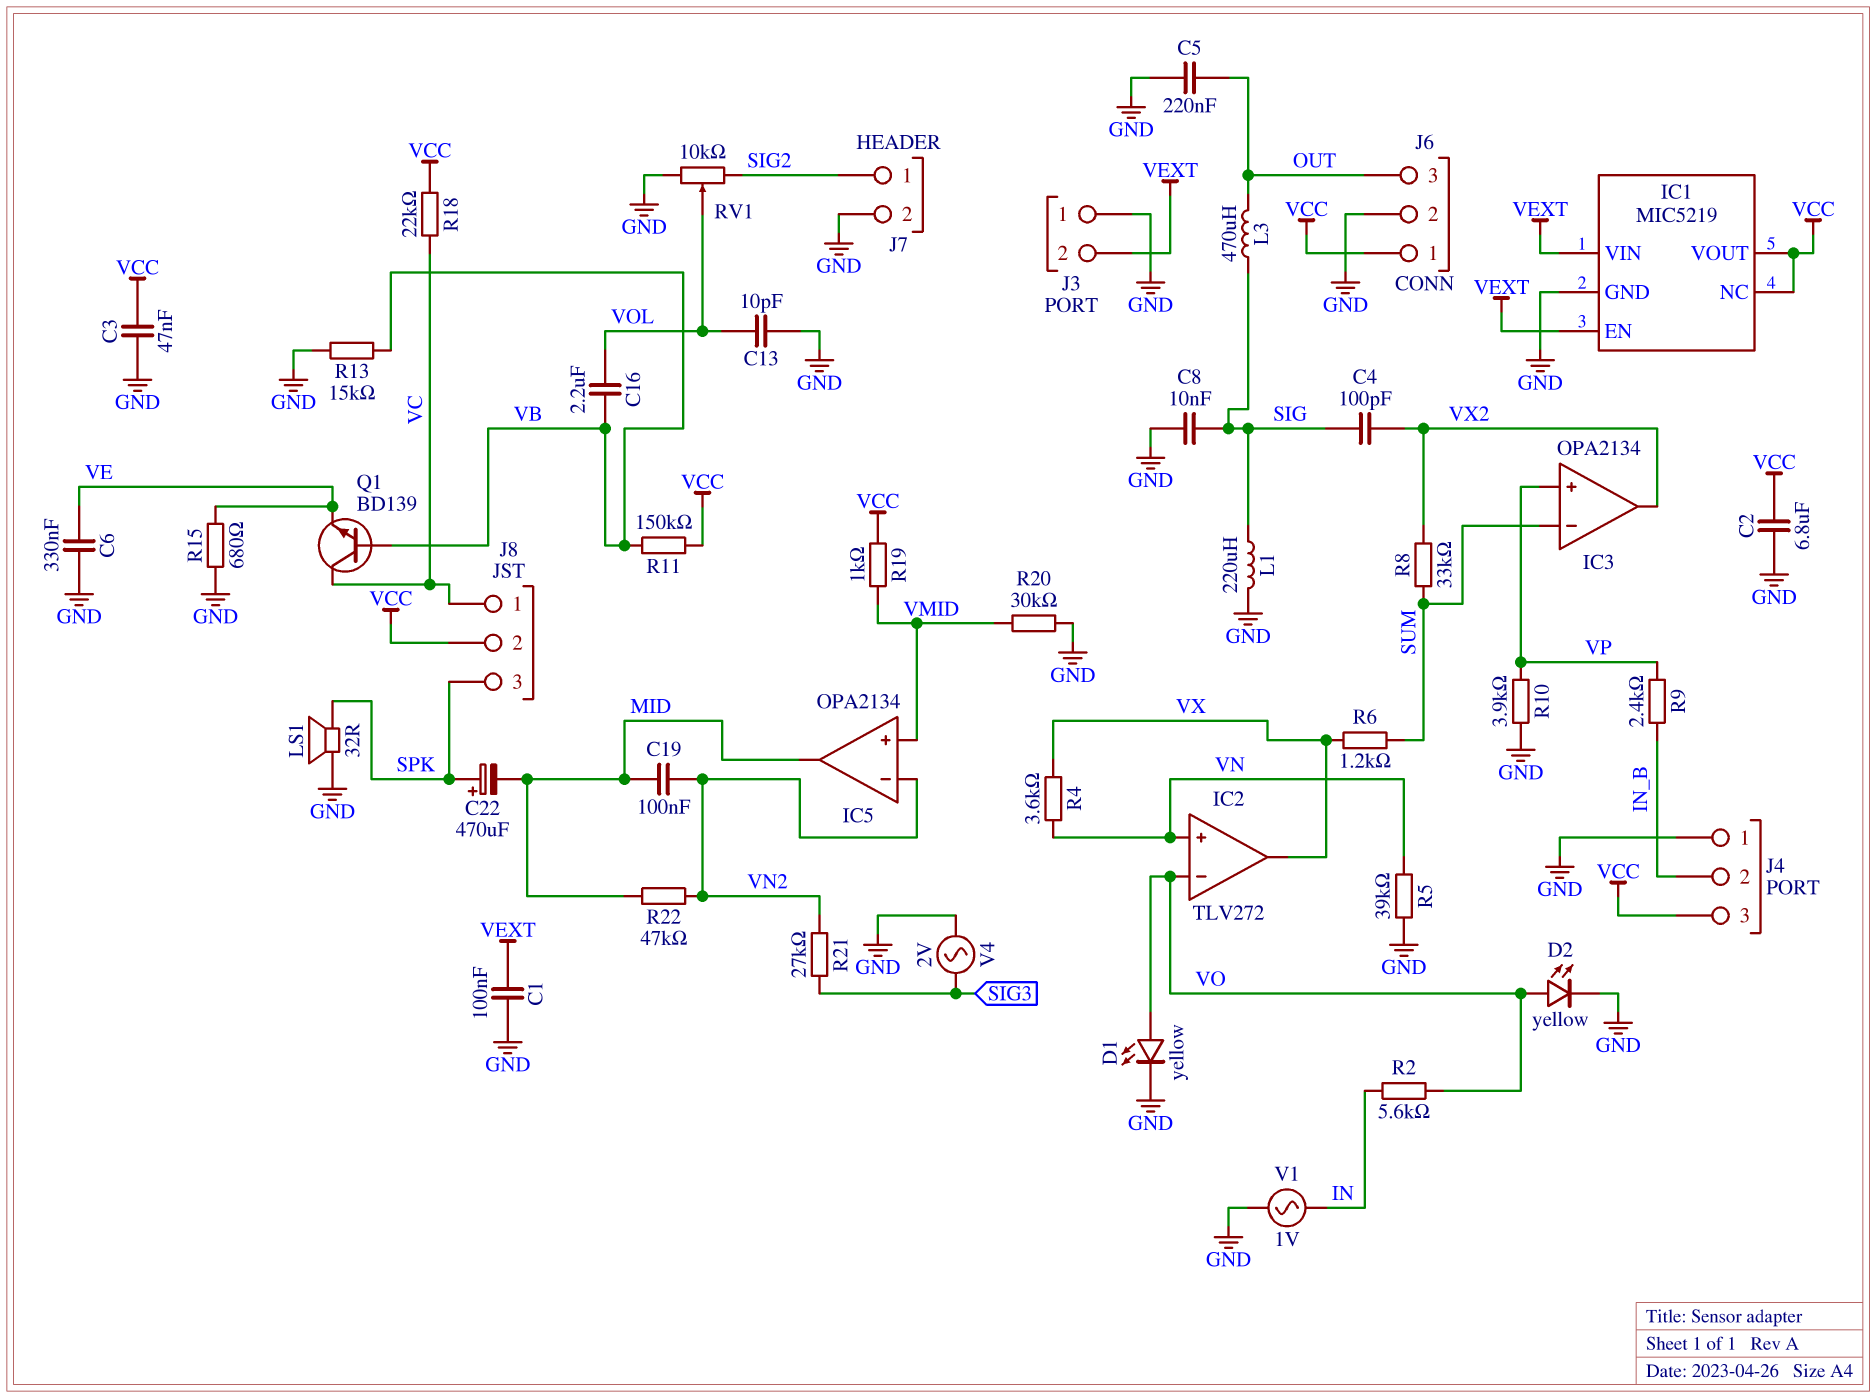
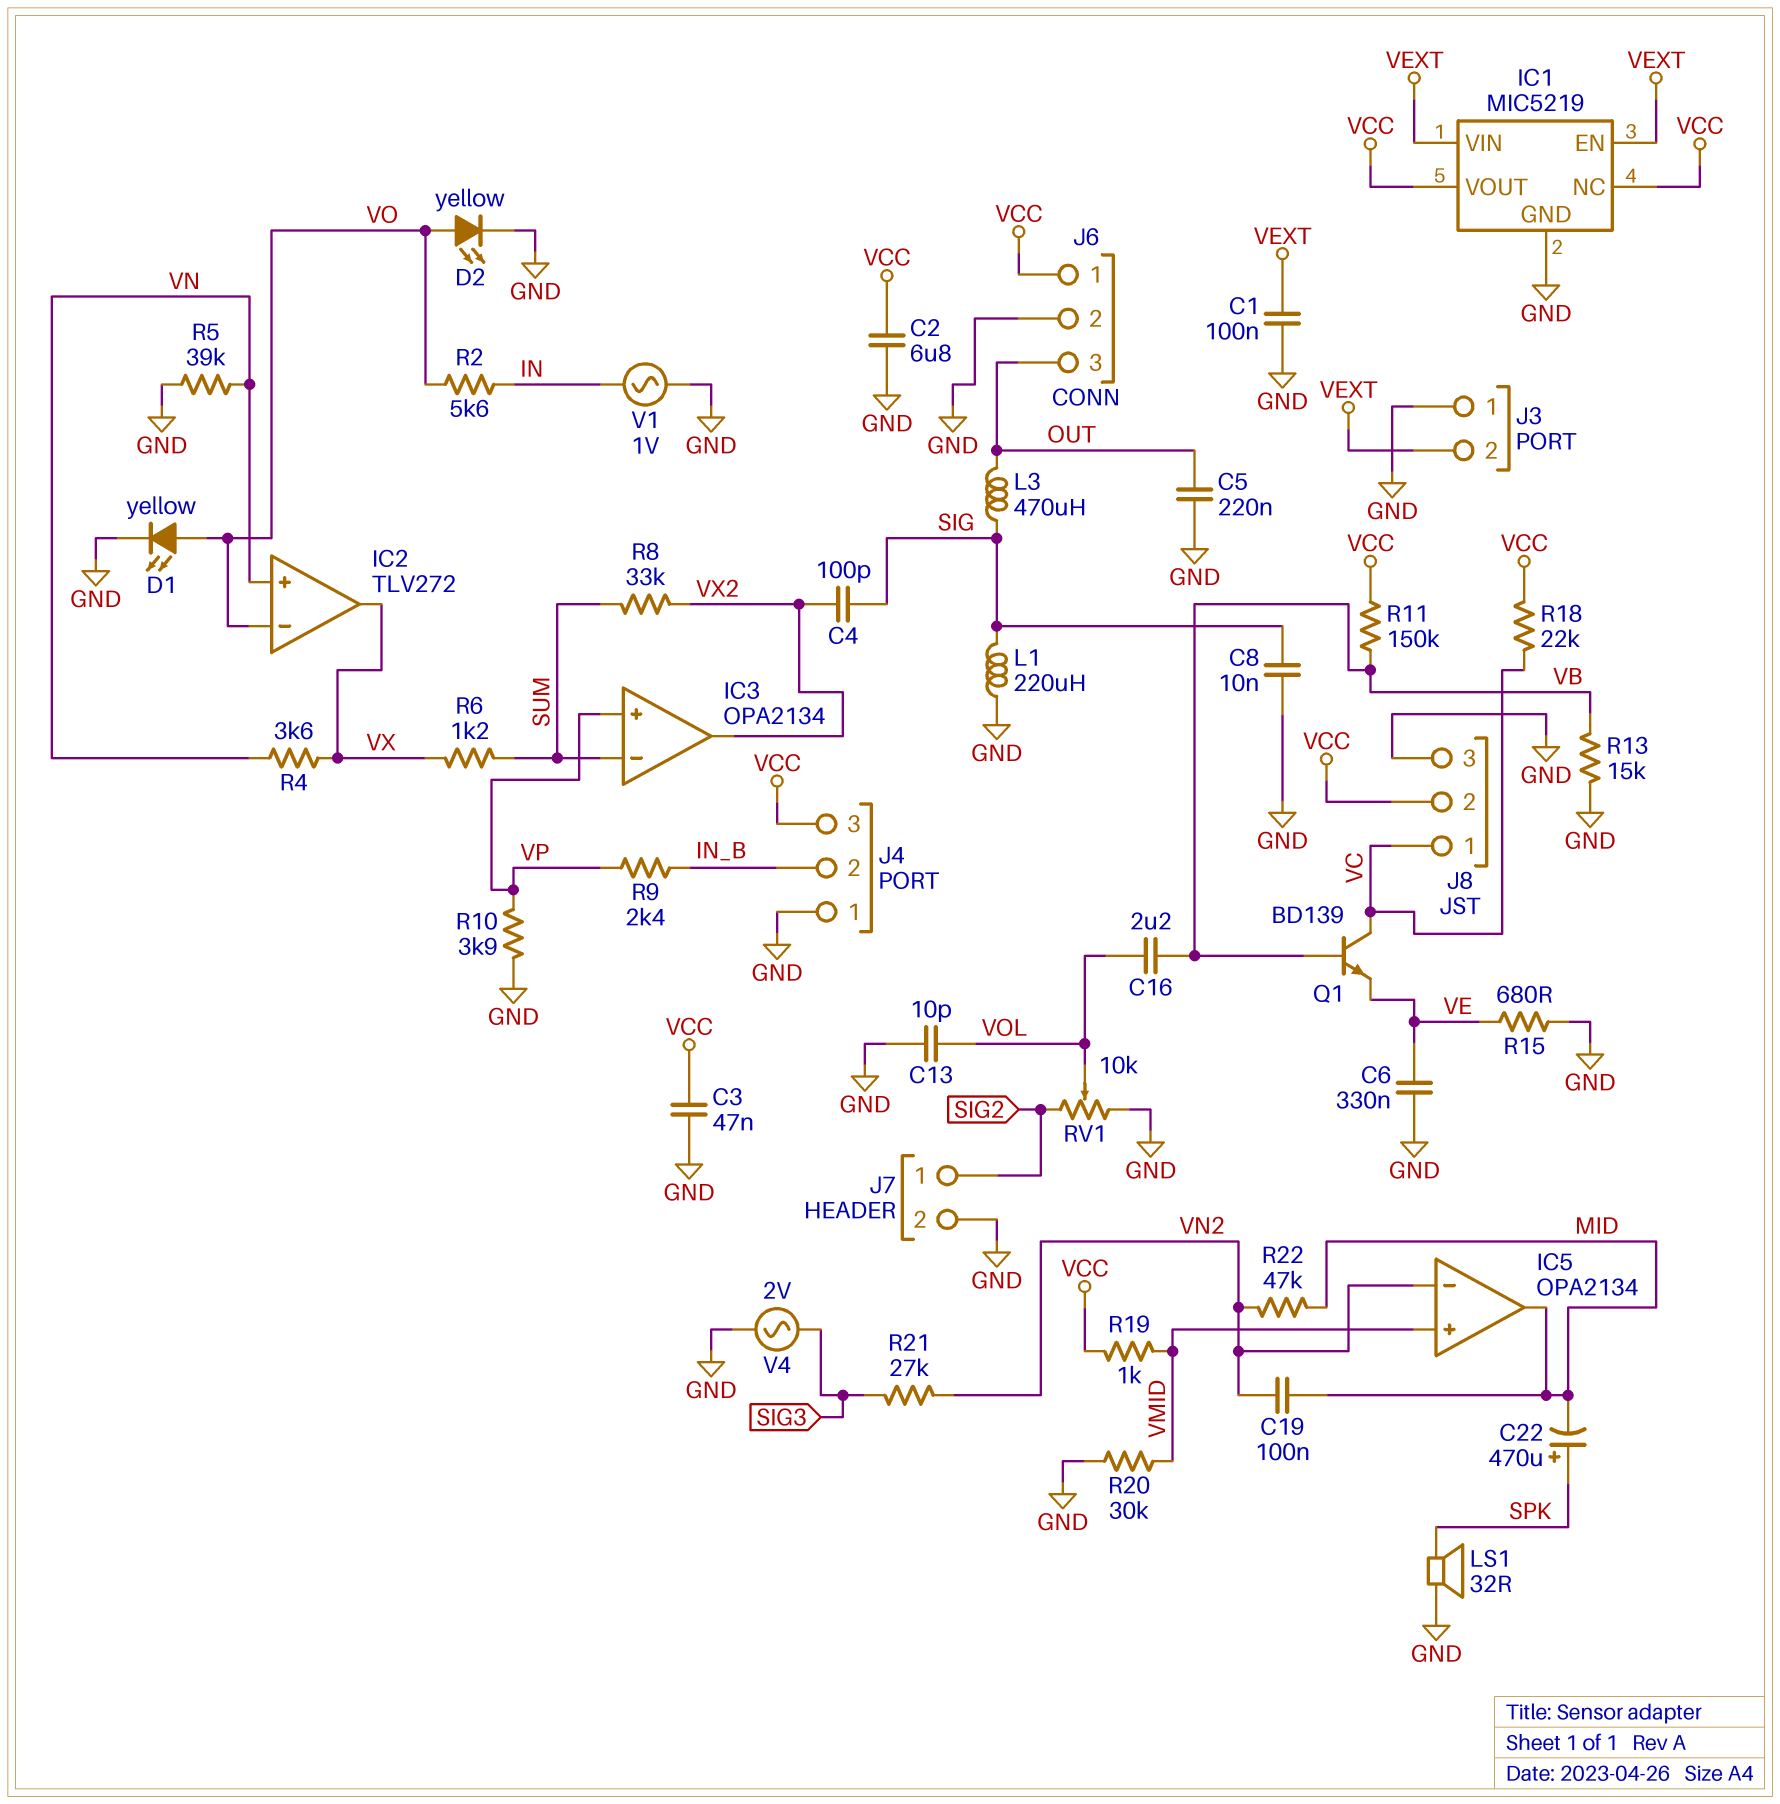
J8 pin 3: SPK -> GND

